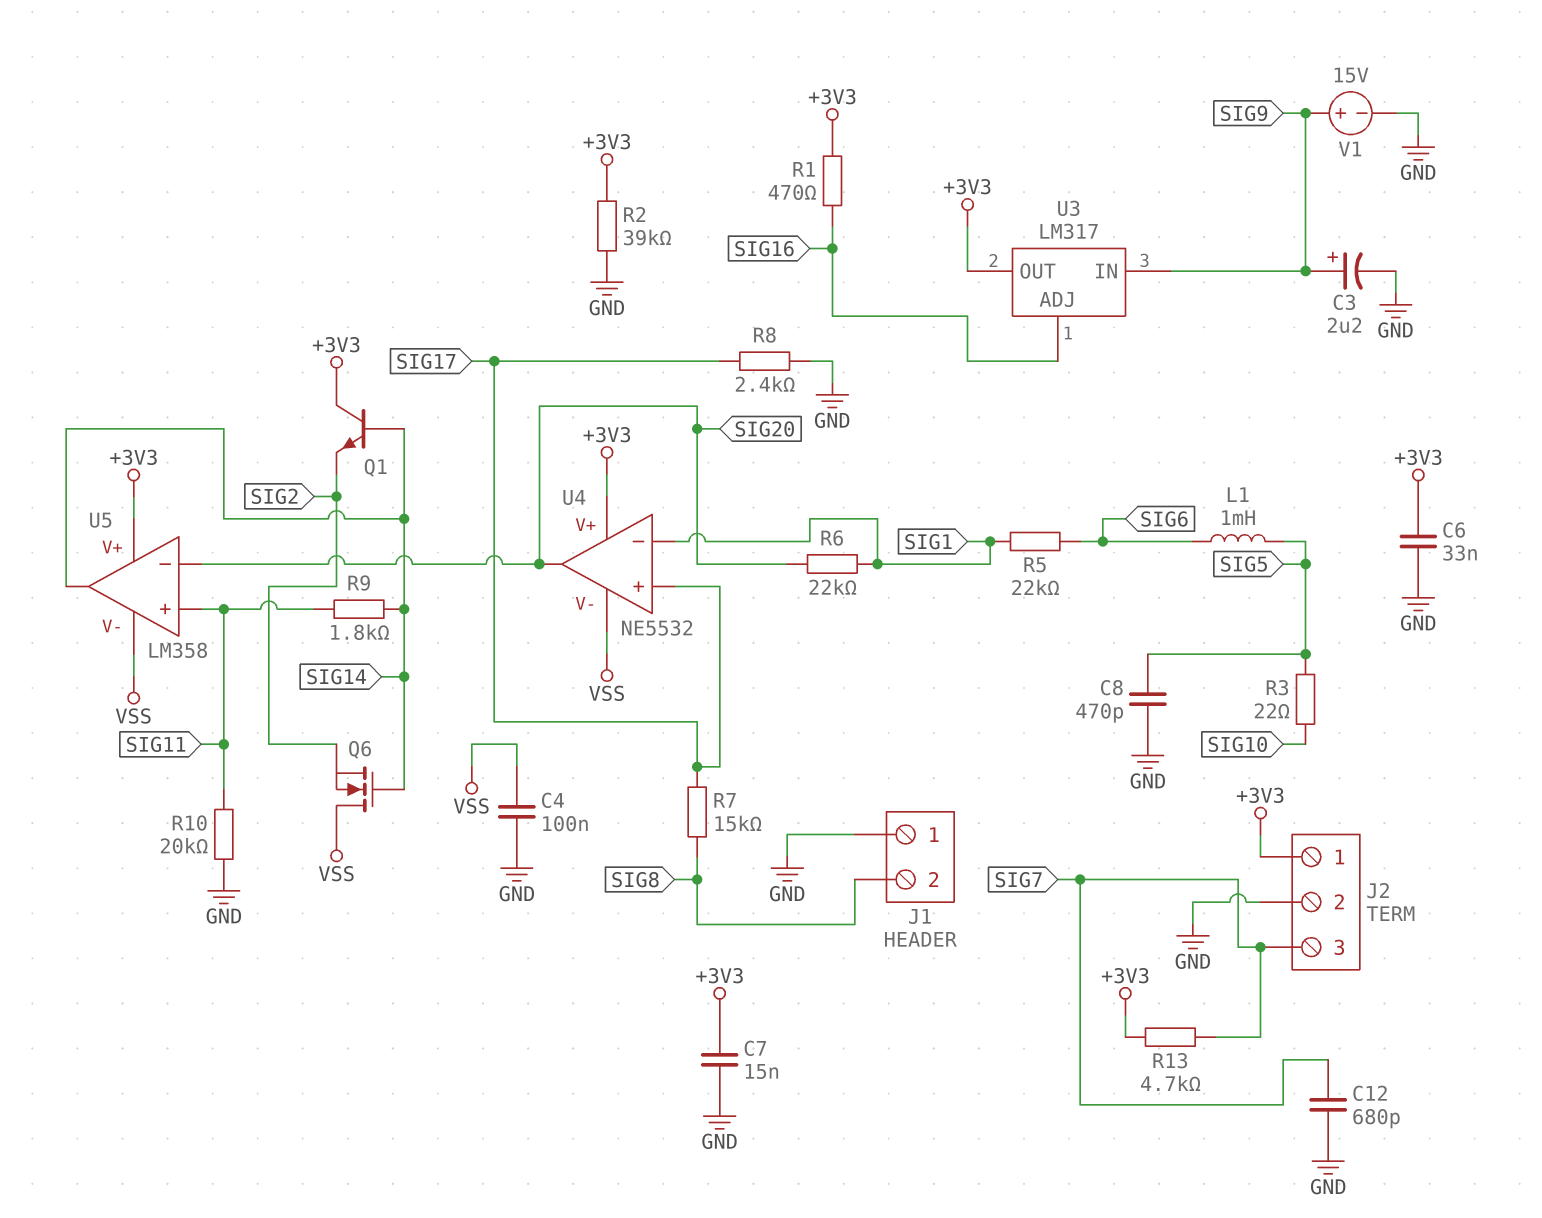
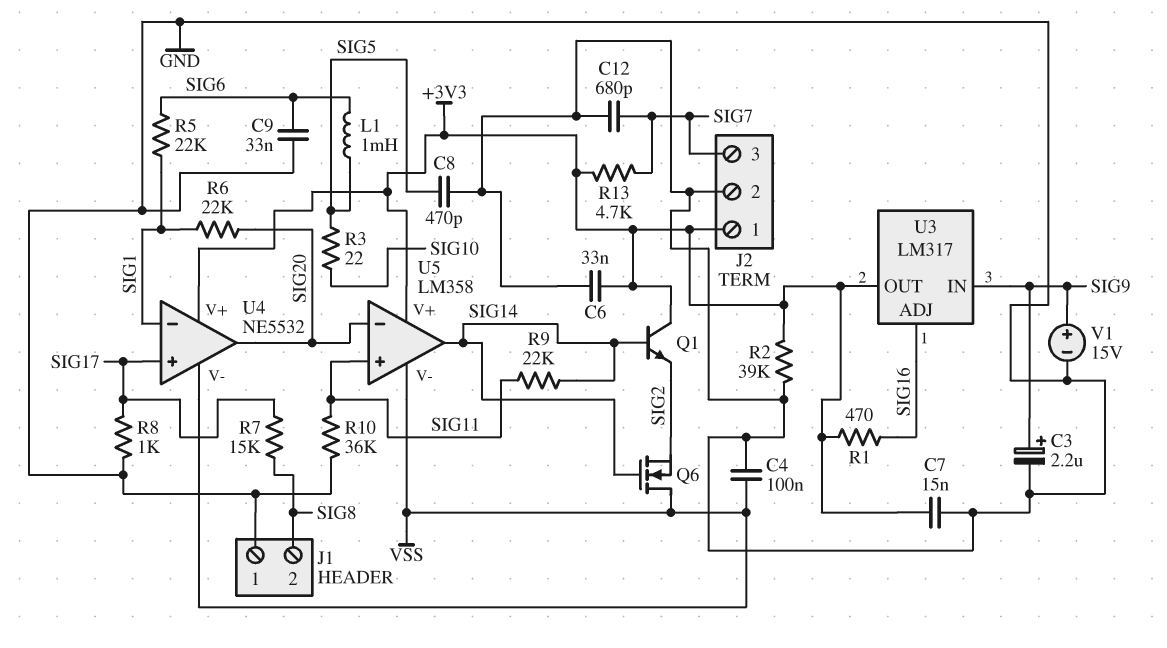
C9: none -> 33nF (GND, SIG6)
R8: 2.4k (GND, SIG17) -> 1k (GND, SIG17)
R9: 1.8k (SIG11, SIG14) -> 22k (SIG11, SIG14)
R10: 20k (GND, SIG11) -> 36k (GND, SIG11)

